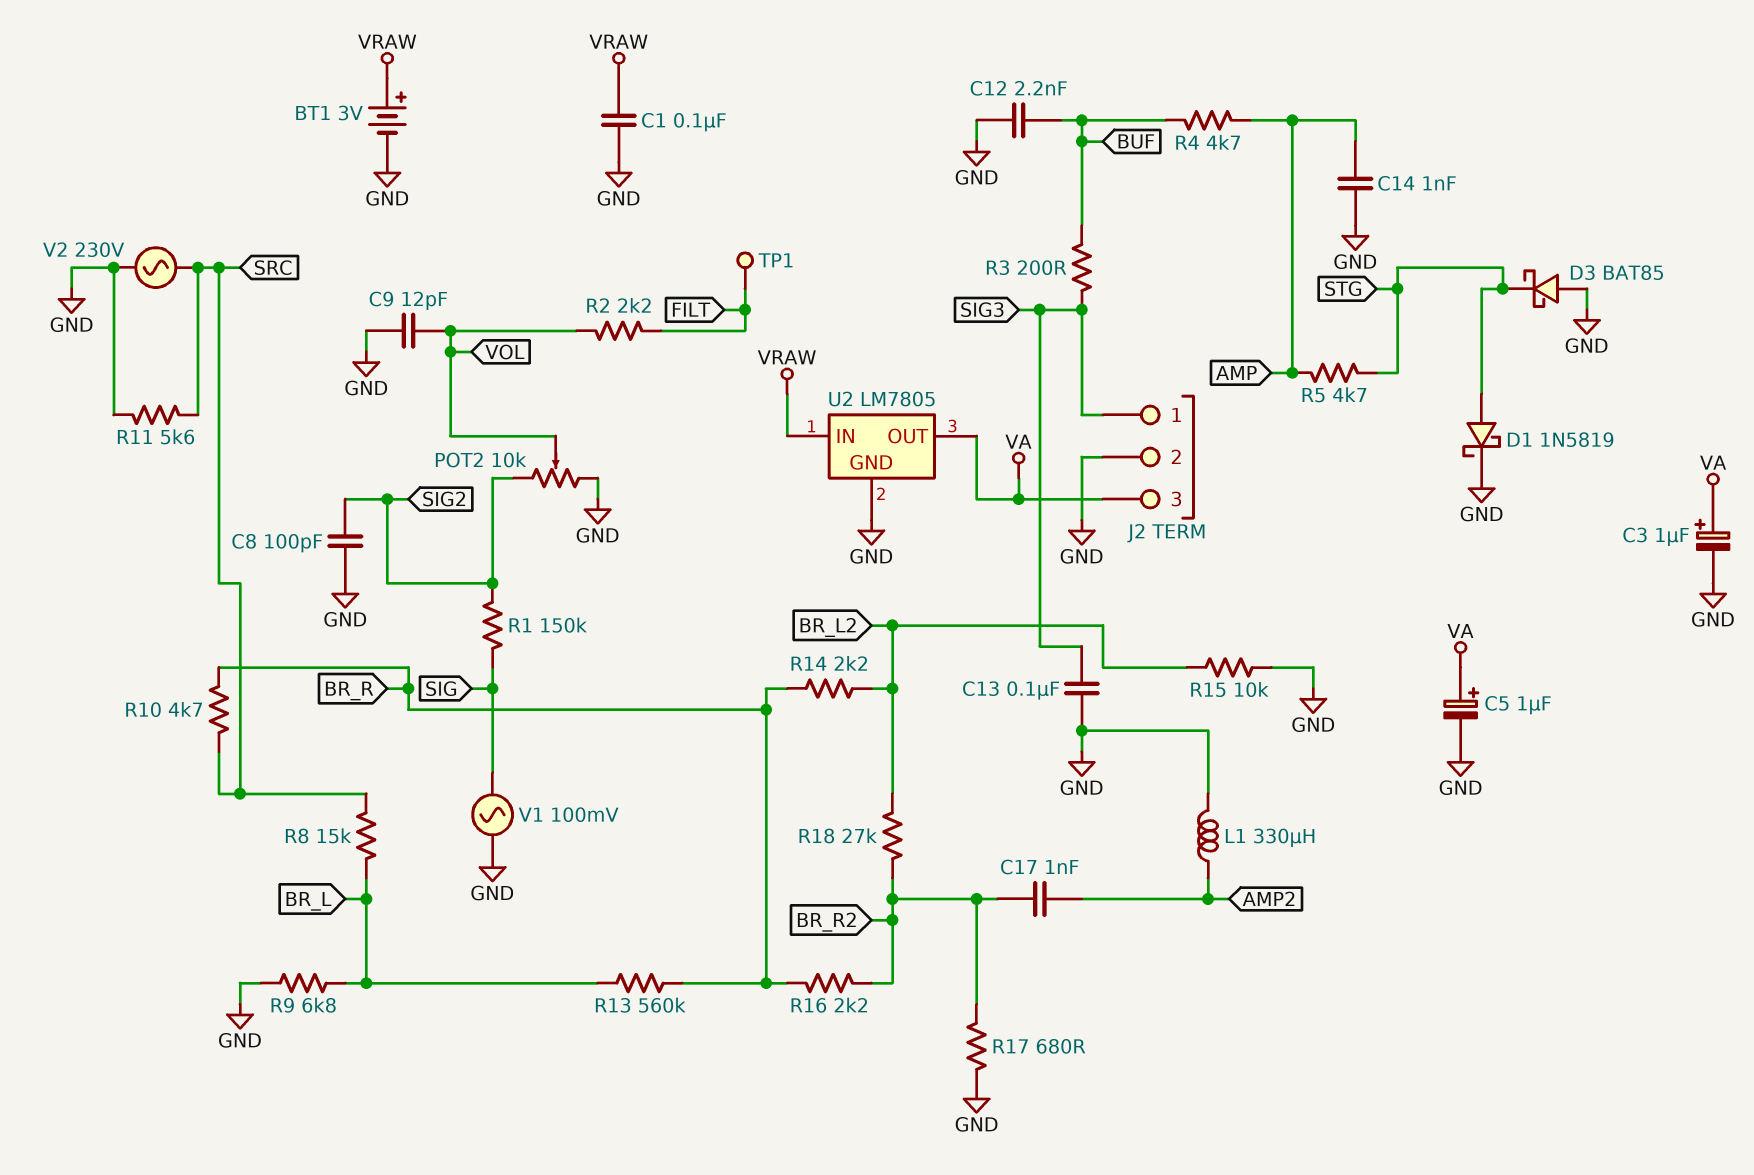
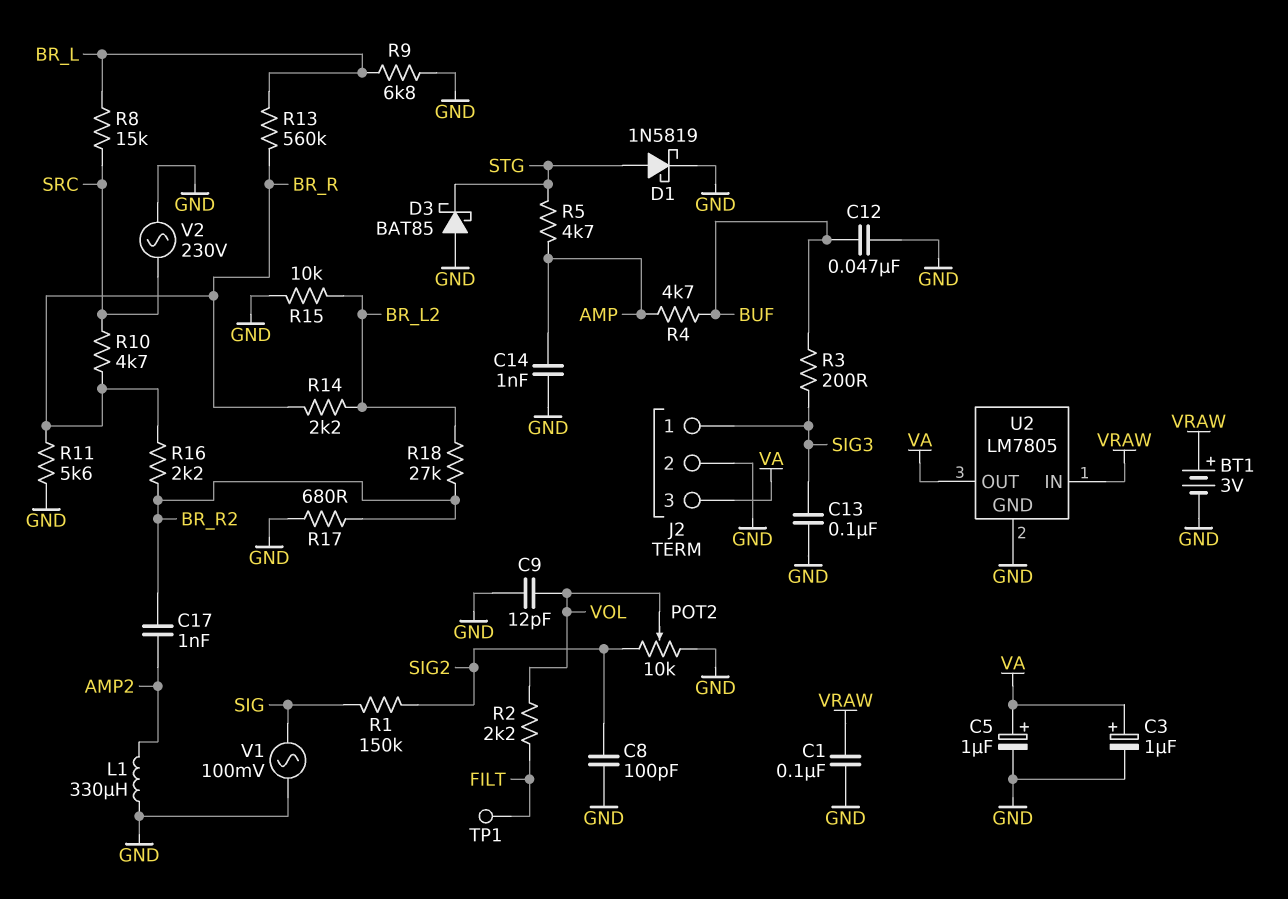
C12: 2.2nF (BUF, GND) -> 47nF (BUF, GND)
R11: 5.6k (GND, SRC) -> 5.6k (BR_R, GND)

